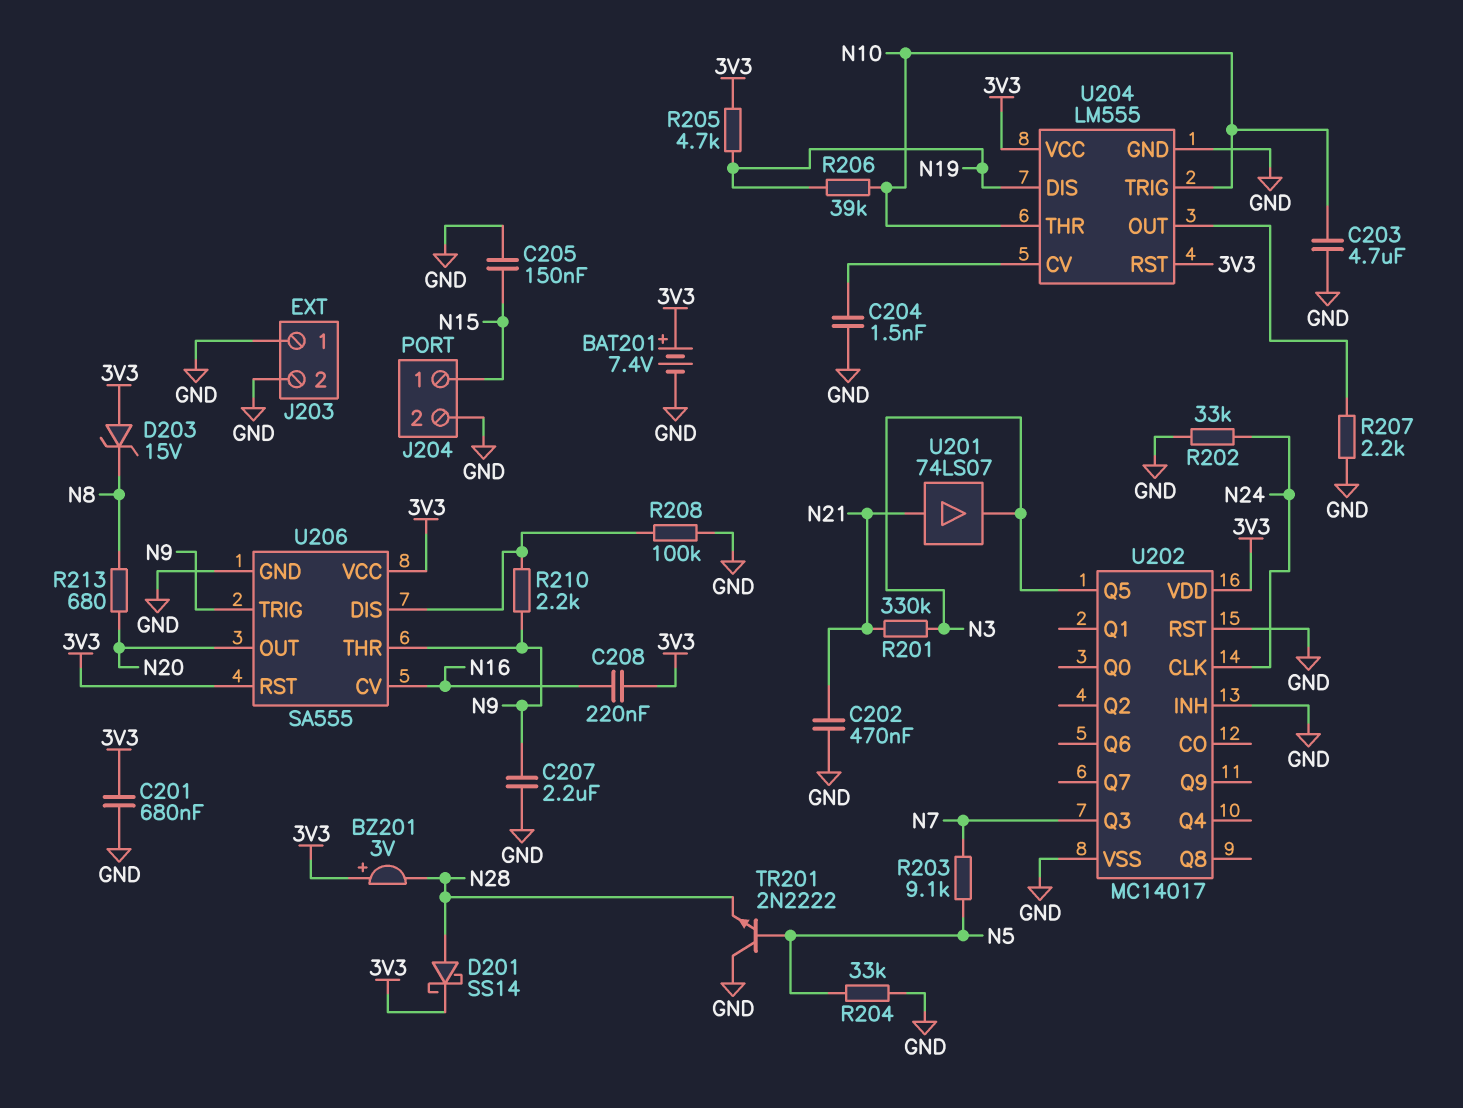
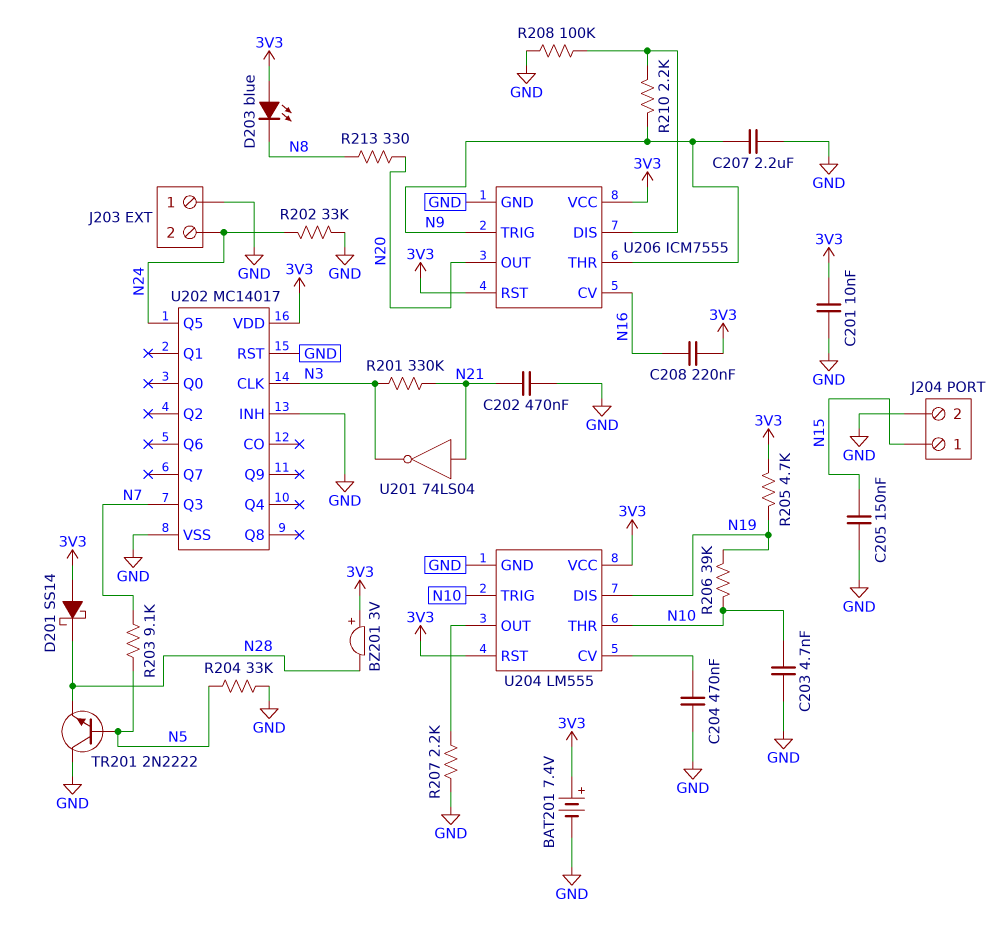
C201: 680nF (3V3, GND) -> 10nF (3V3, GND)
C203: 4.7uF (GND, N10) -> 4.7nF (GND, N10)
C204: 1.5nF (GND, U204/CV) -> 470nF (GND, U204/CV)
D201: schottky SS14 (A N28, K 3V3) -> schottky SS14 (A 3V3, K N28)
D203: zener 15V (A 3V3, K N8) -> LED blue (A 3V3, K N8)
J203 pin 2: GND -> N24
R213: 680 (N8, N20) -> 330 (N8, N20)
U201: buffer 74LS07 (in N21, out N3) -> NOT 74LS04 (in N21, out N3)
U202 pin CLK: N24 -> N3
U202 pin Q5: N3 -> N24
U206: SA555 -> ICM7555

